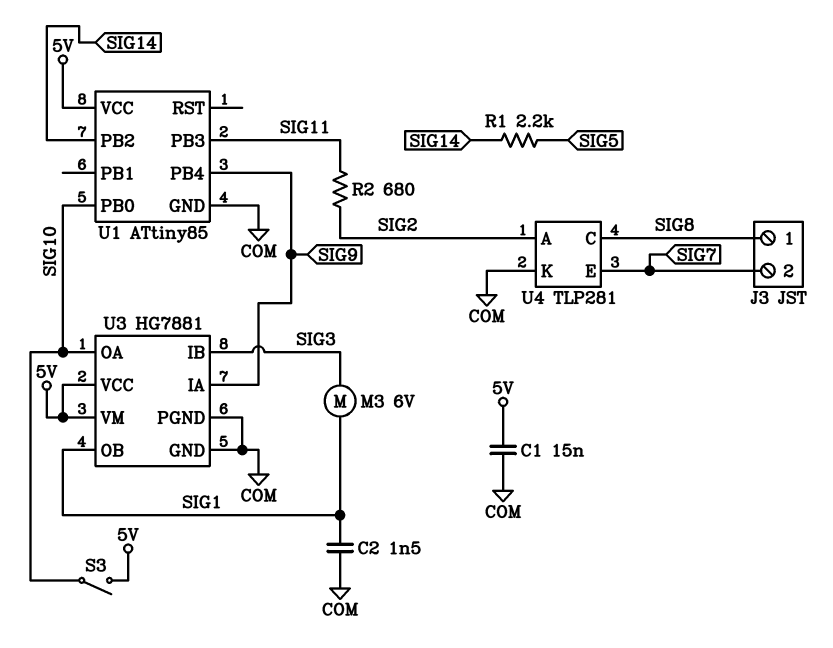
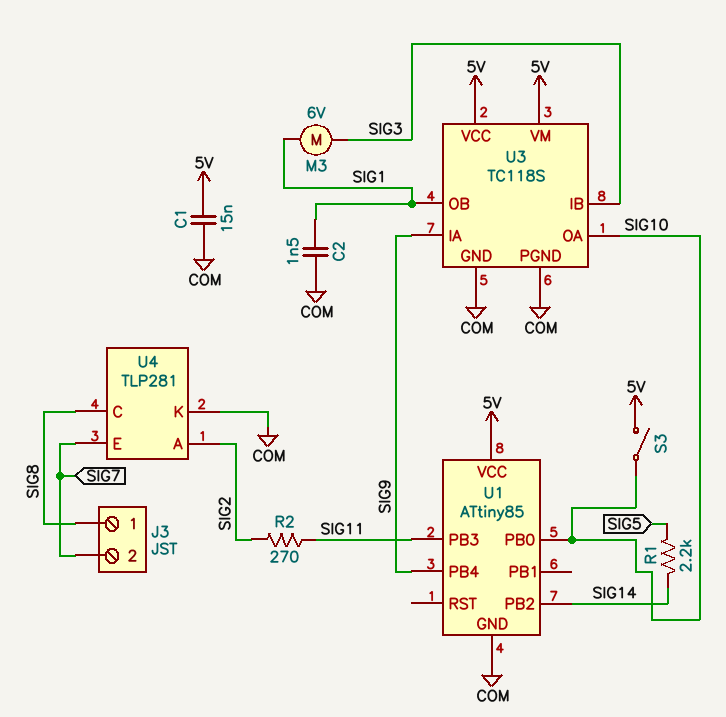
R2: 680 (SIG2, SIG11) -> 270 (SIG2, SIG11)
U3: HG7881 -> TC118S

